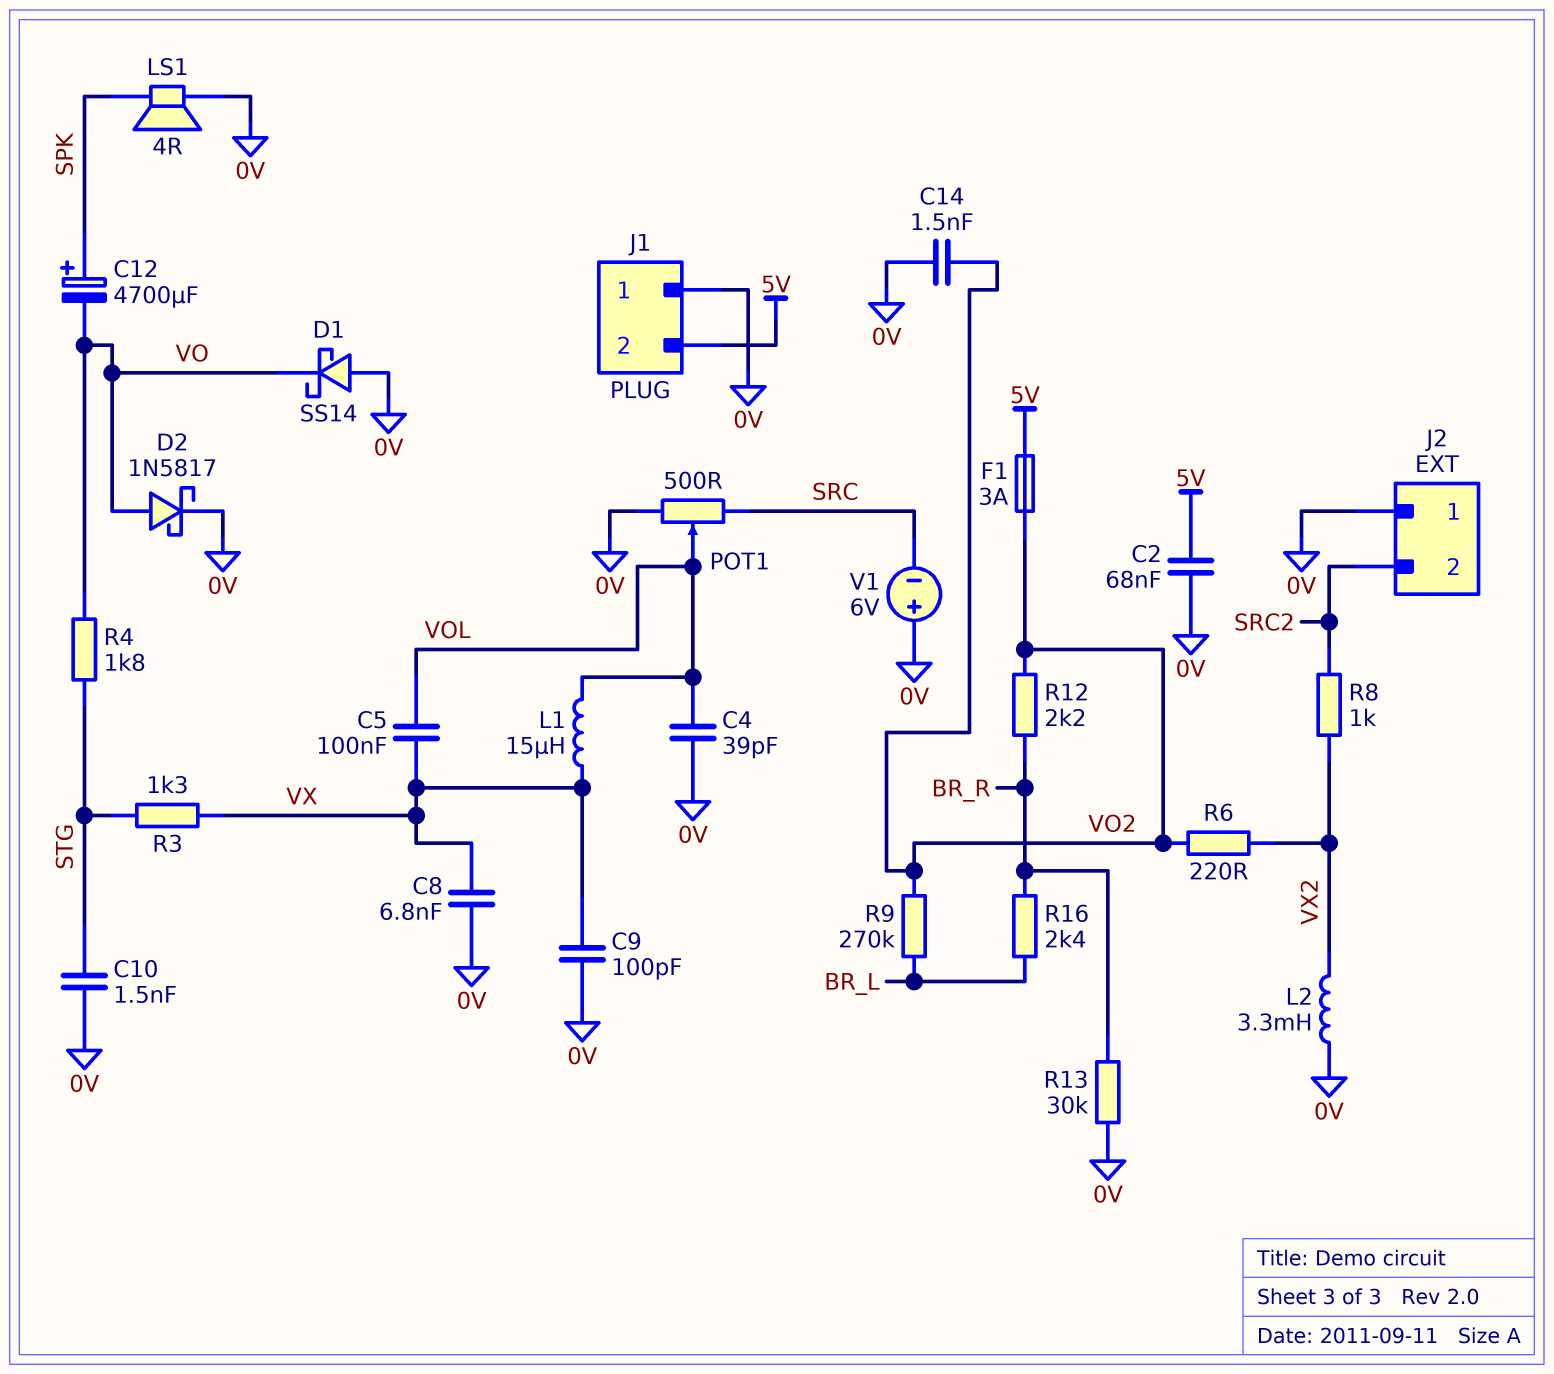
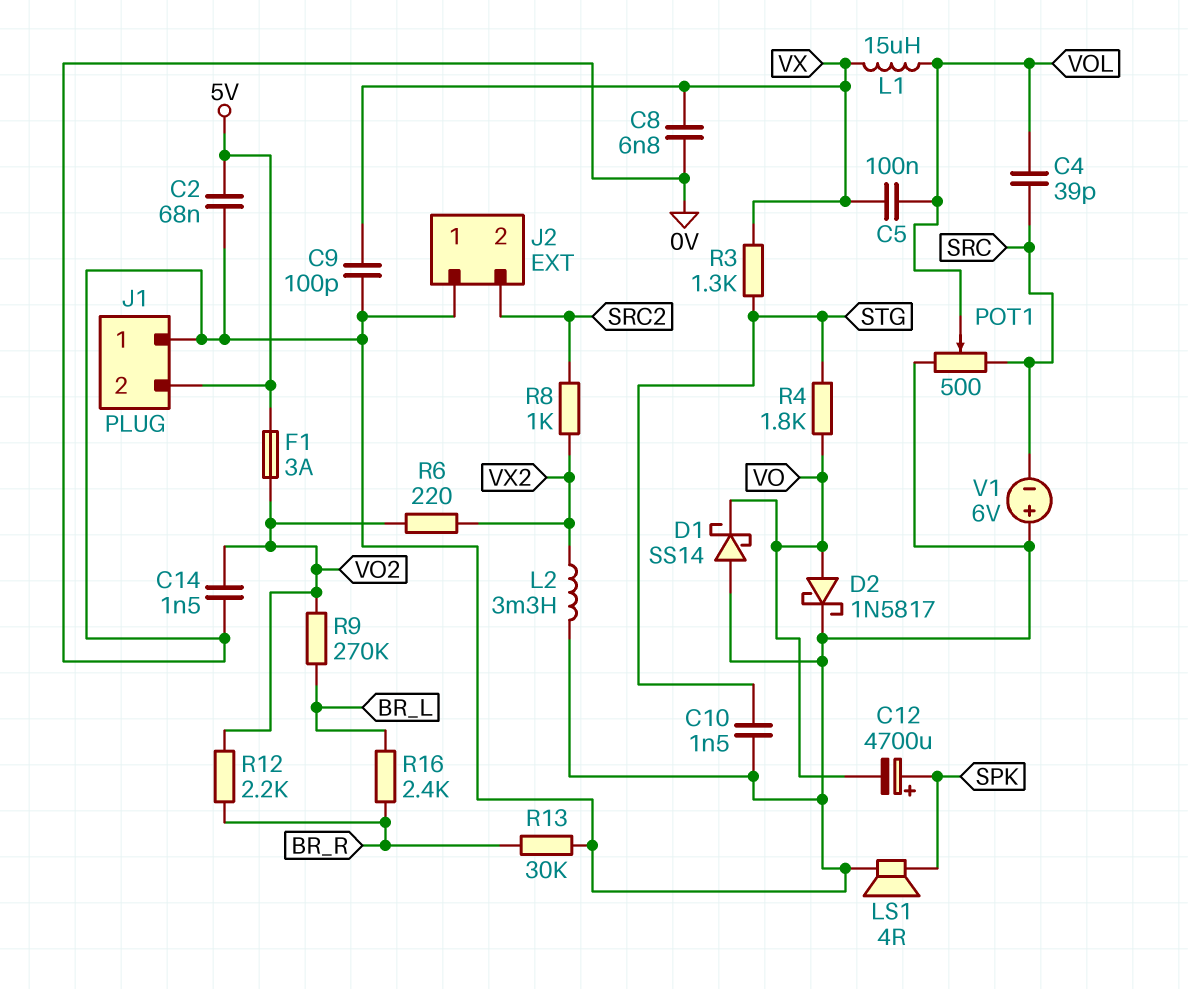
C4: 39pF (0V, VOL) -> 39pF (SRC, VOL)

